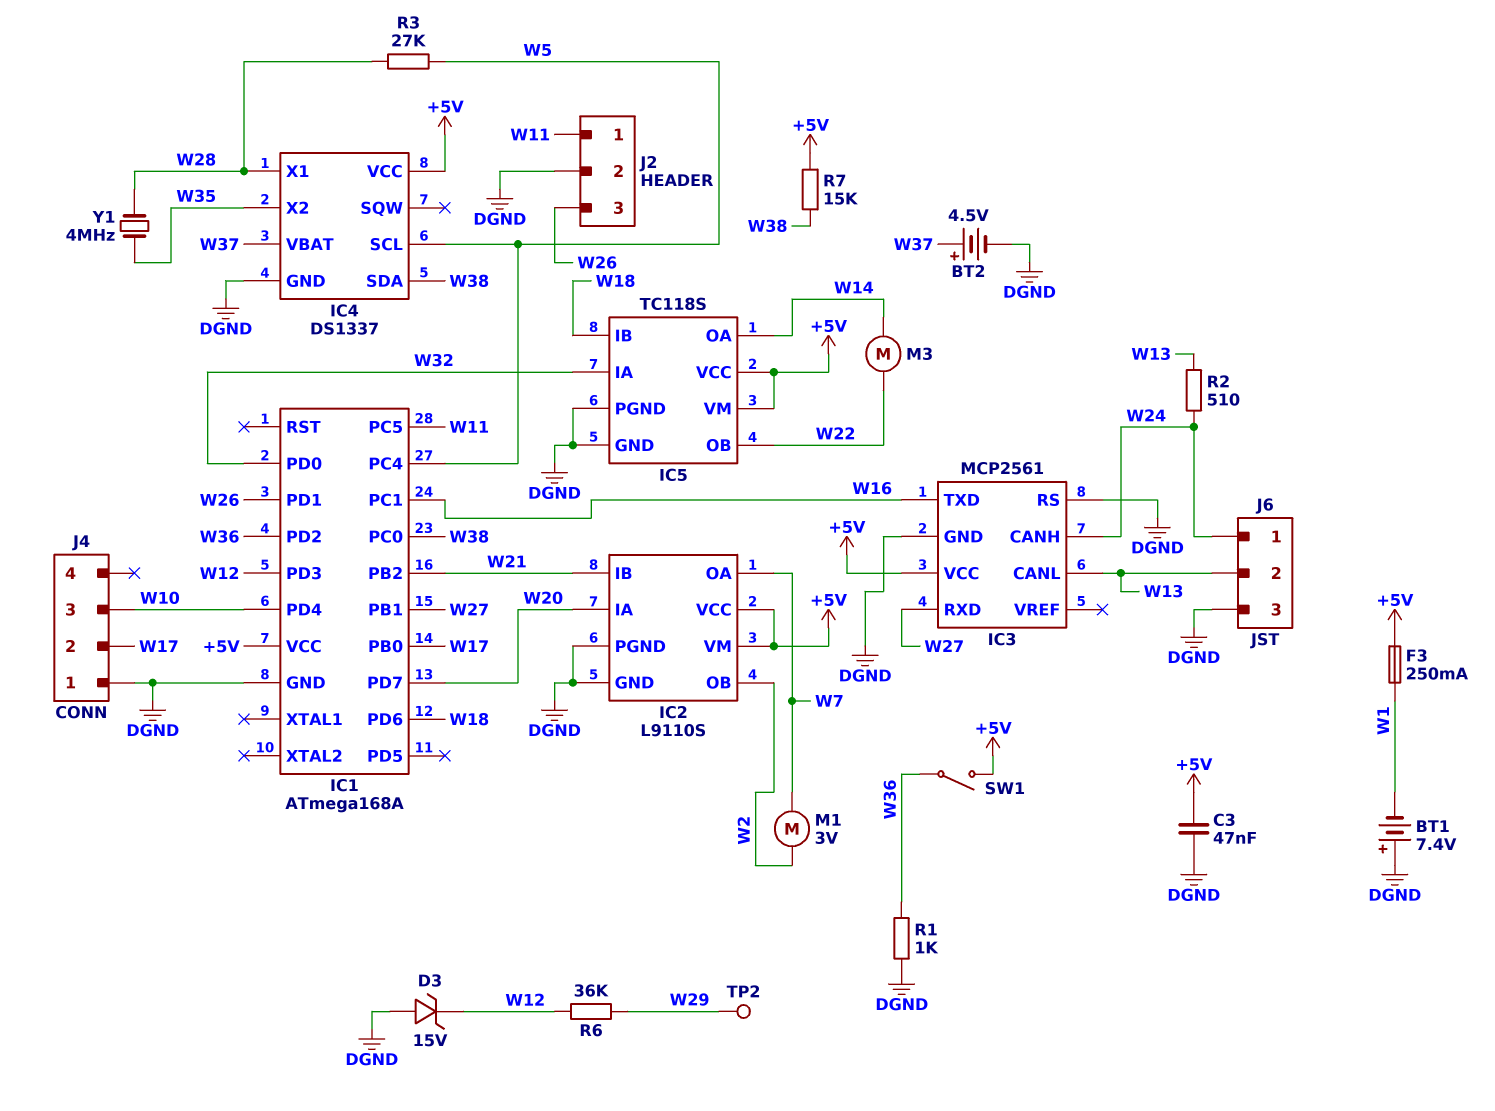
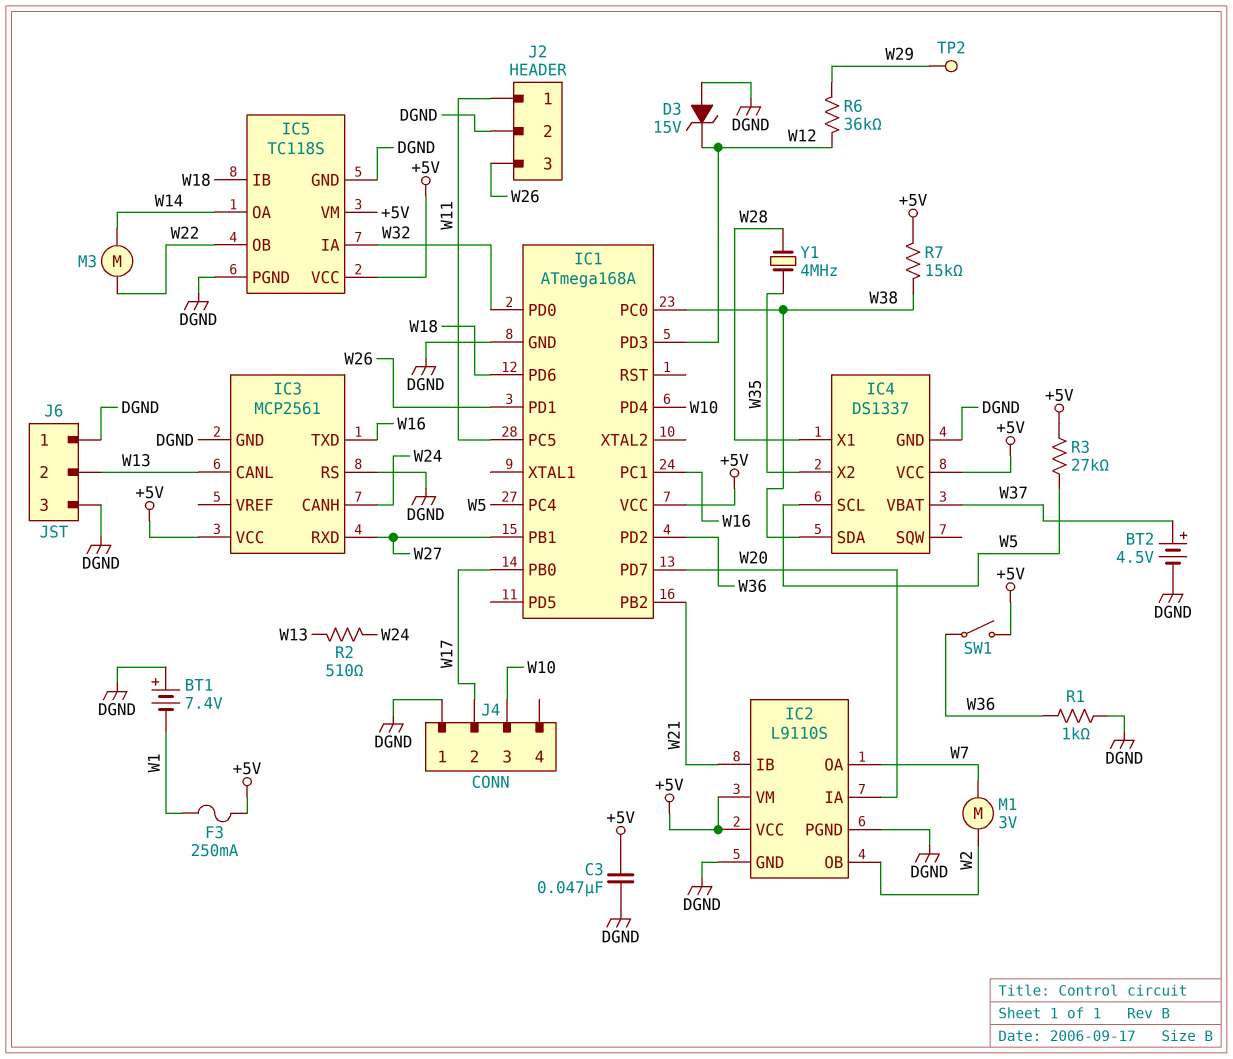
J6 pin 1: W24 -> DGND
R3: 27k (W5, W28) -> 27k (+5V, W5)

